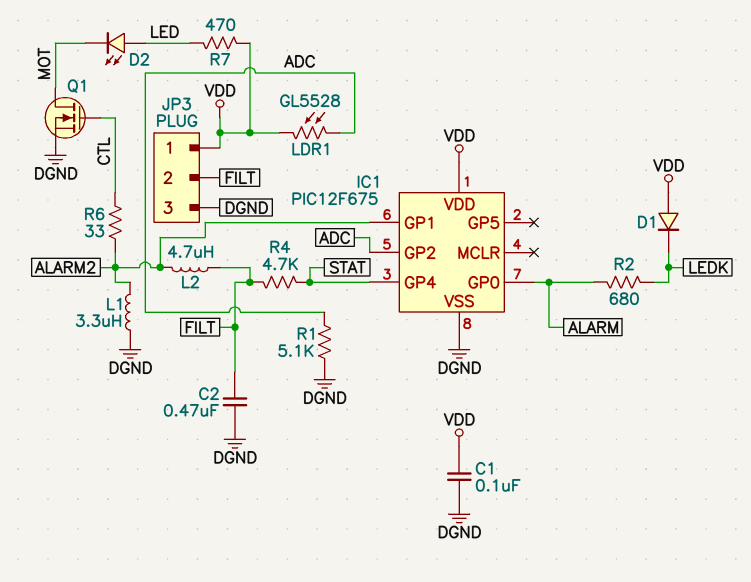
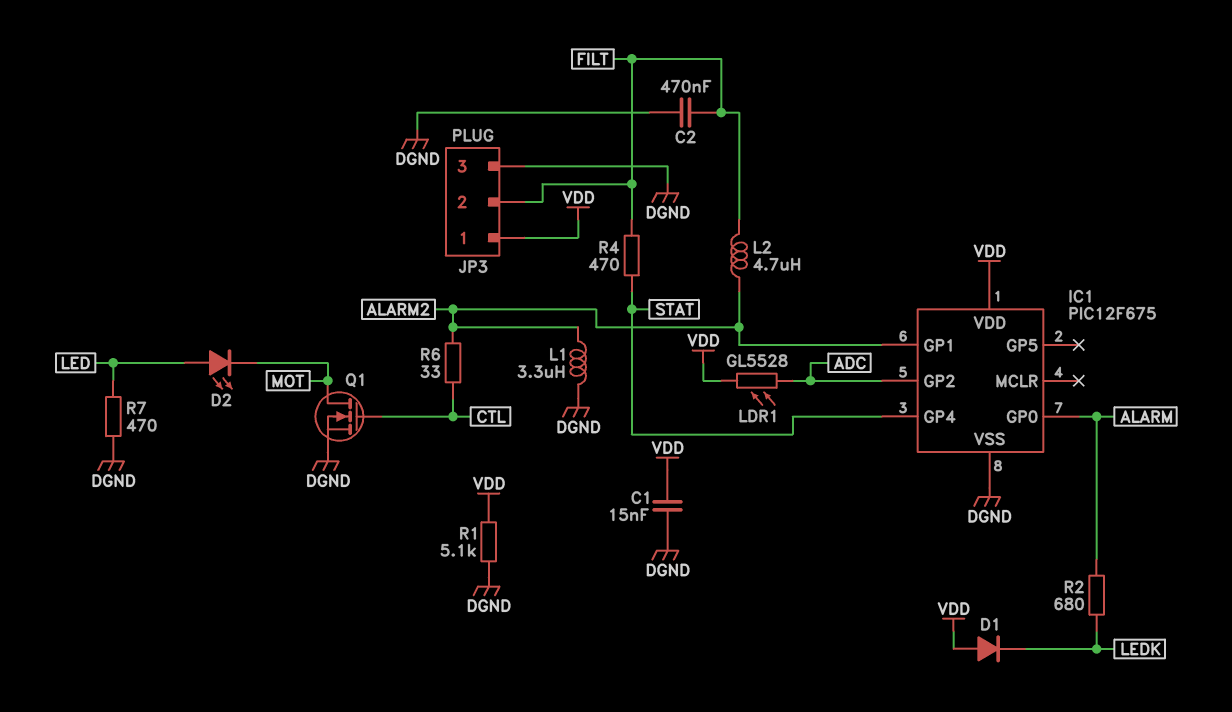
C1: 100nF (DGND, VDD) -> 15nF (DGND, VDD)
R1: 5.1k (ADC, DGND) -> 5.1k (DGND, VDD)
R4: 4.7k (FILT, STAT) -> 470 (FILT, STAT)
R7: 470 (LED, VDD) -> 470 (DGND, LED)

